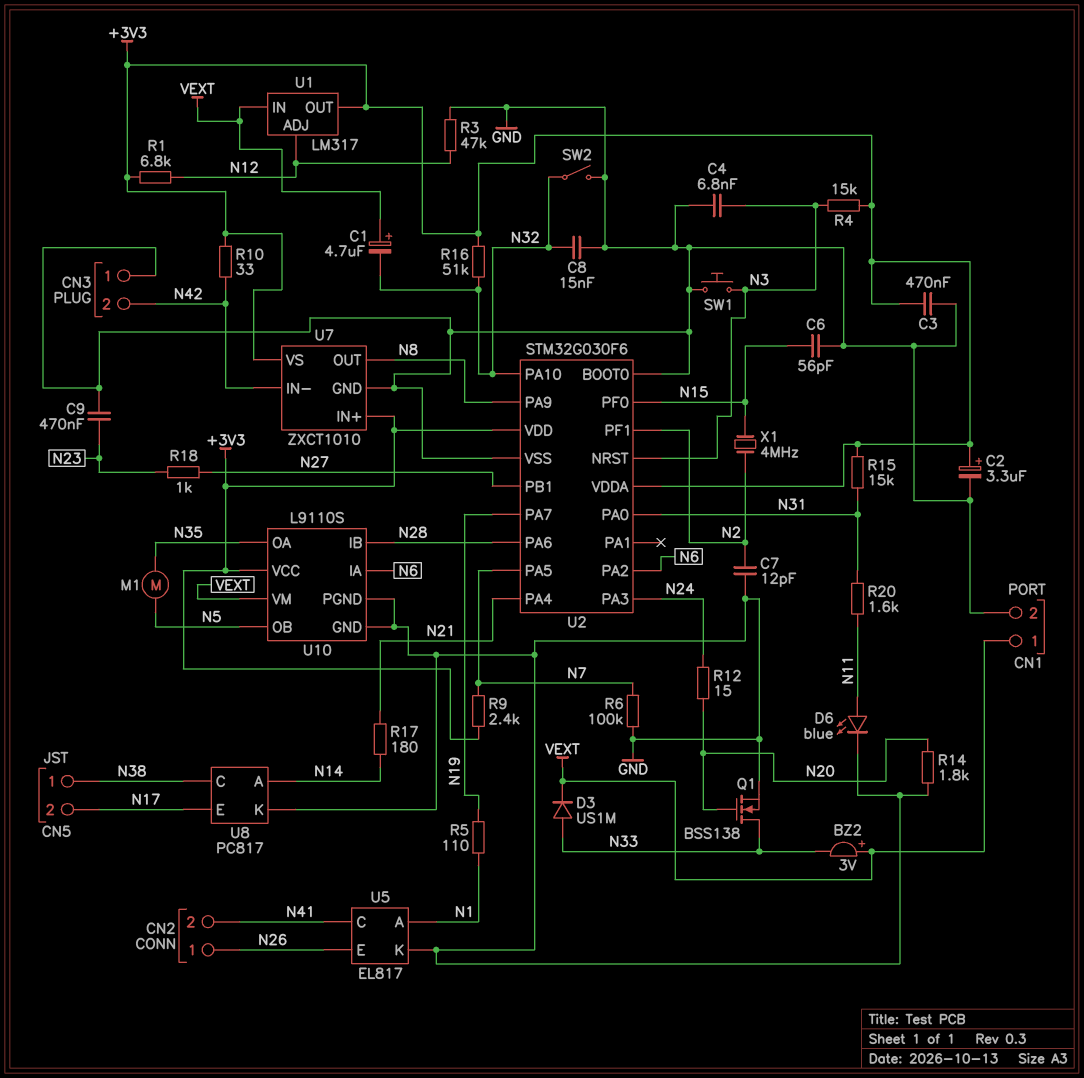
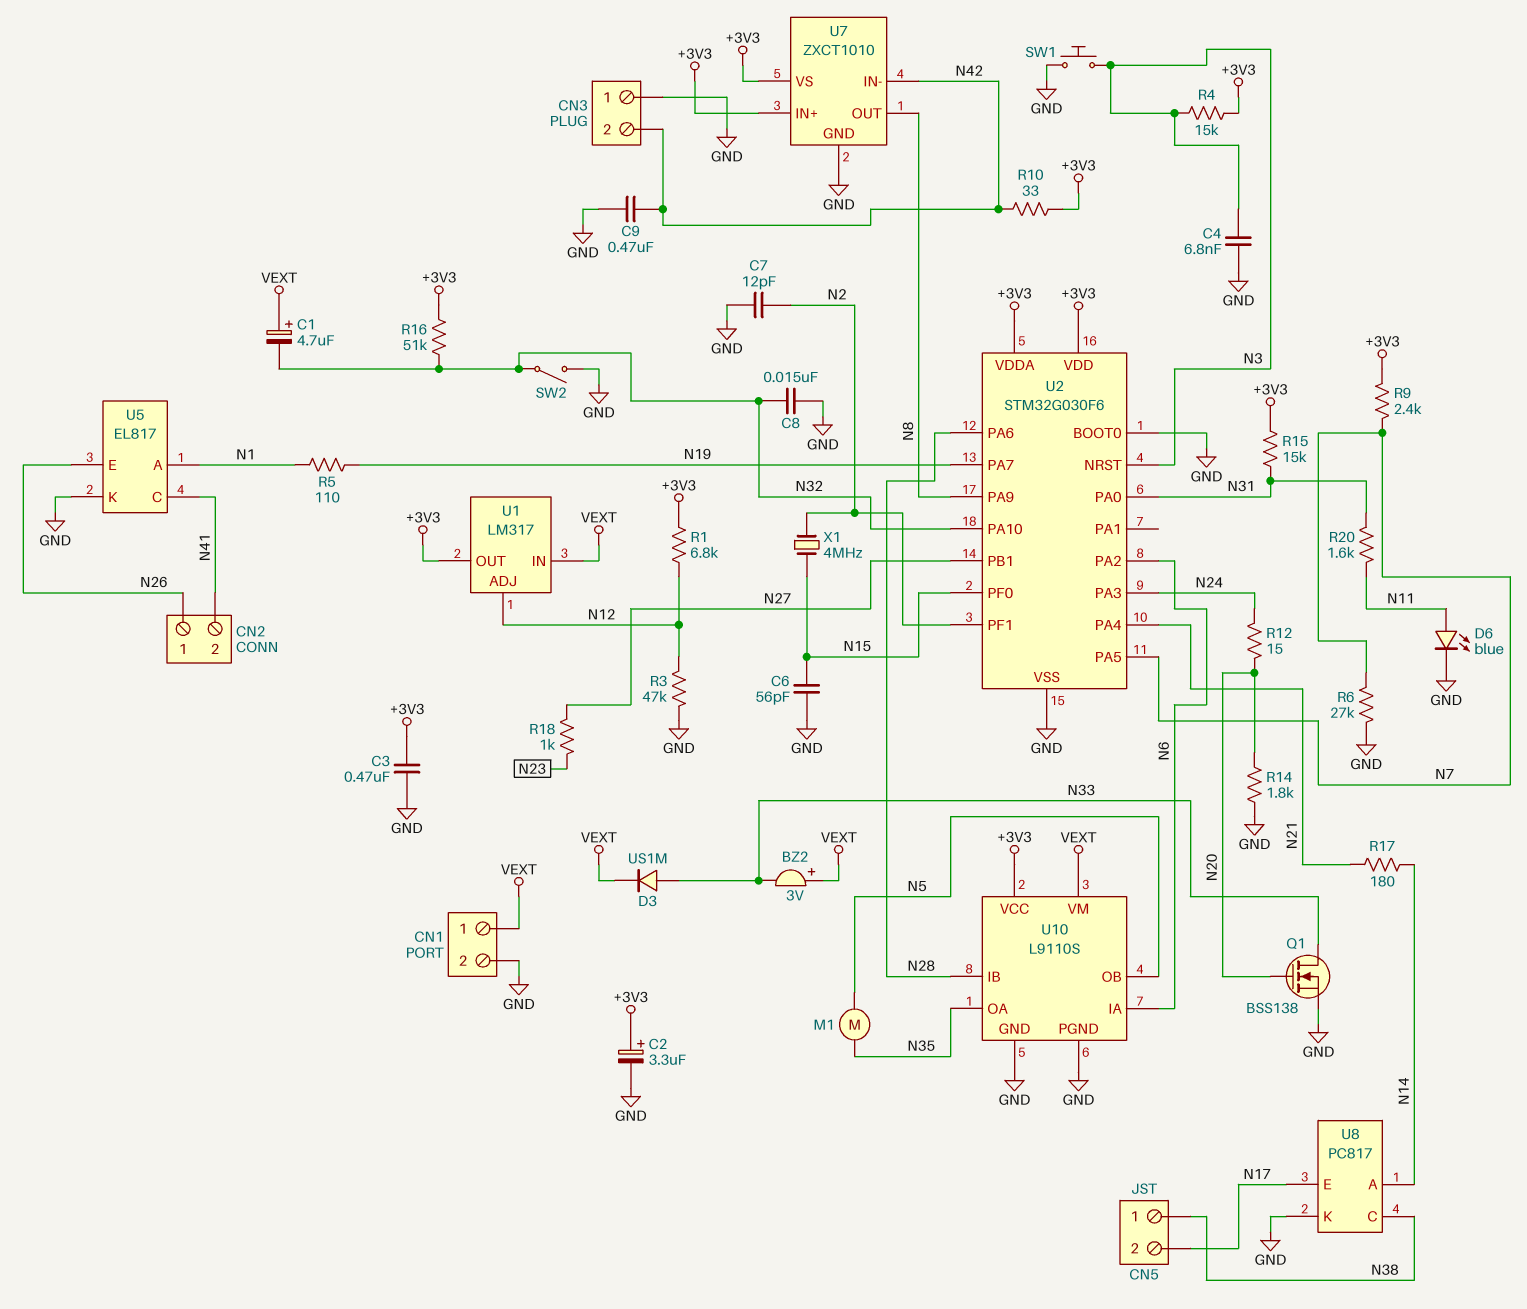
C9: 470nF (GND, N23) -> 470nF (GND, N42)
R6: 100k (GND, N7) -> 27k (GND, N7)

